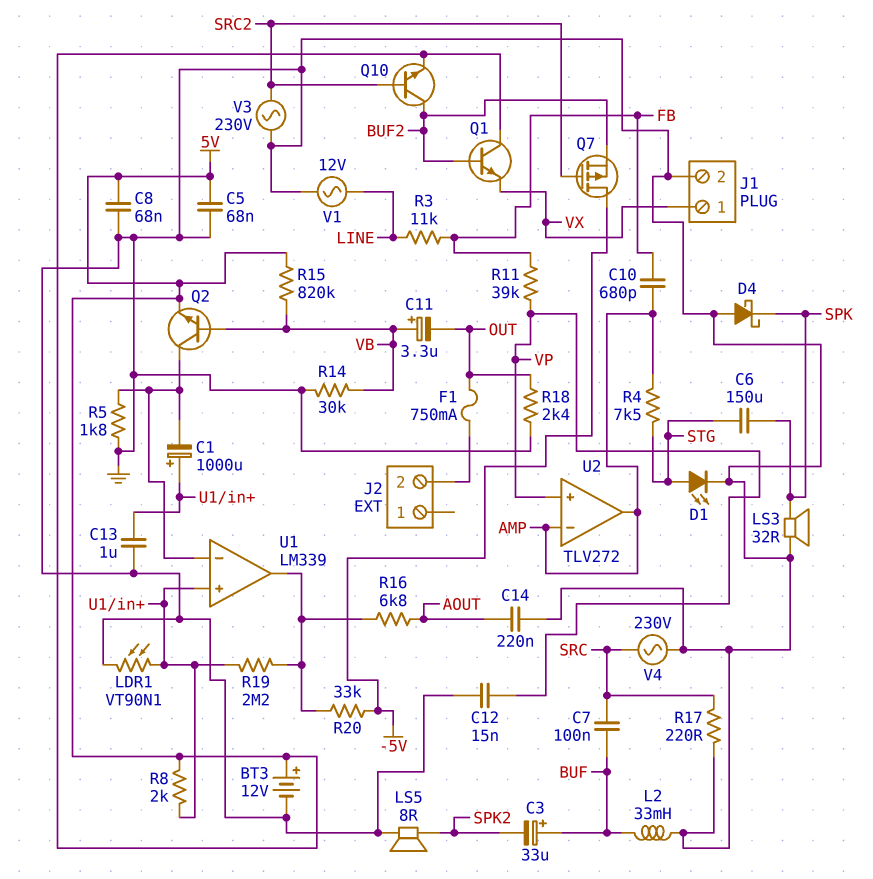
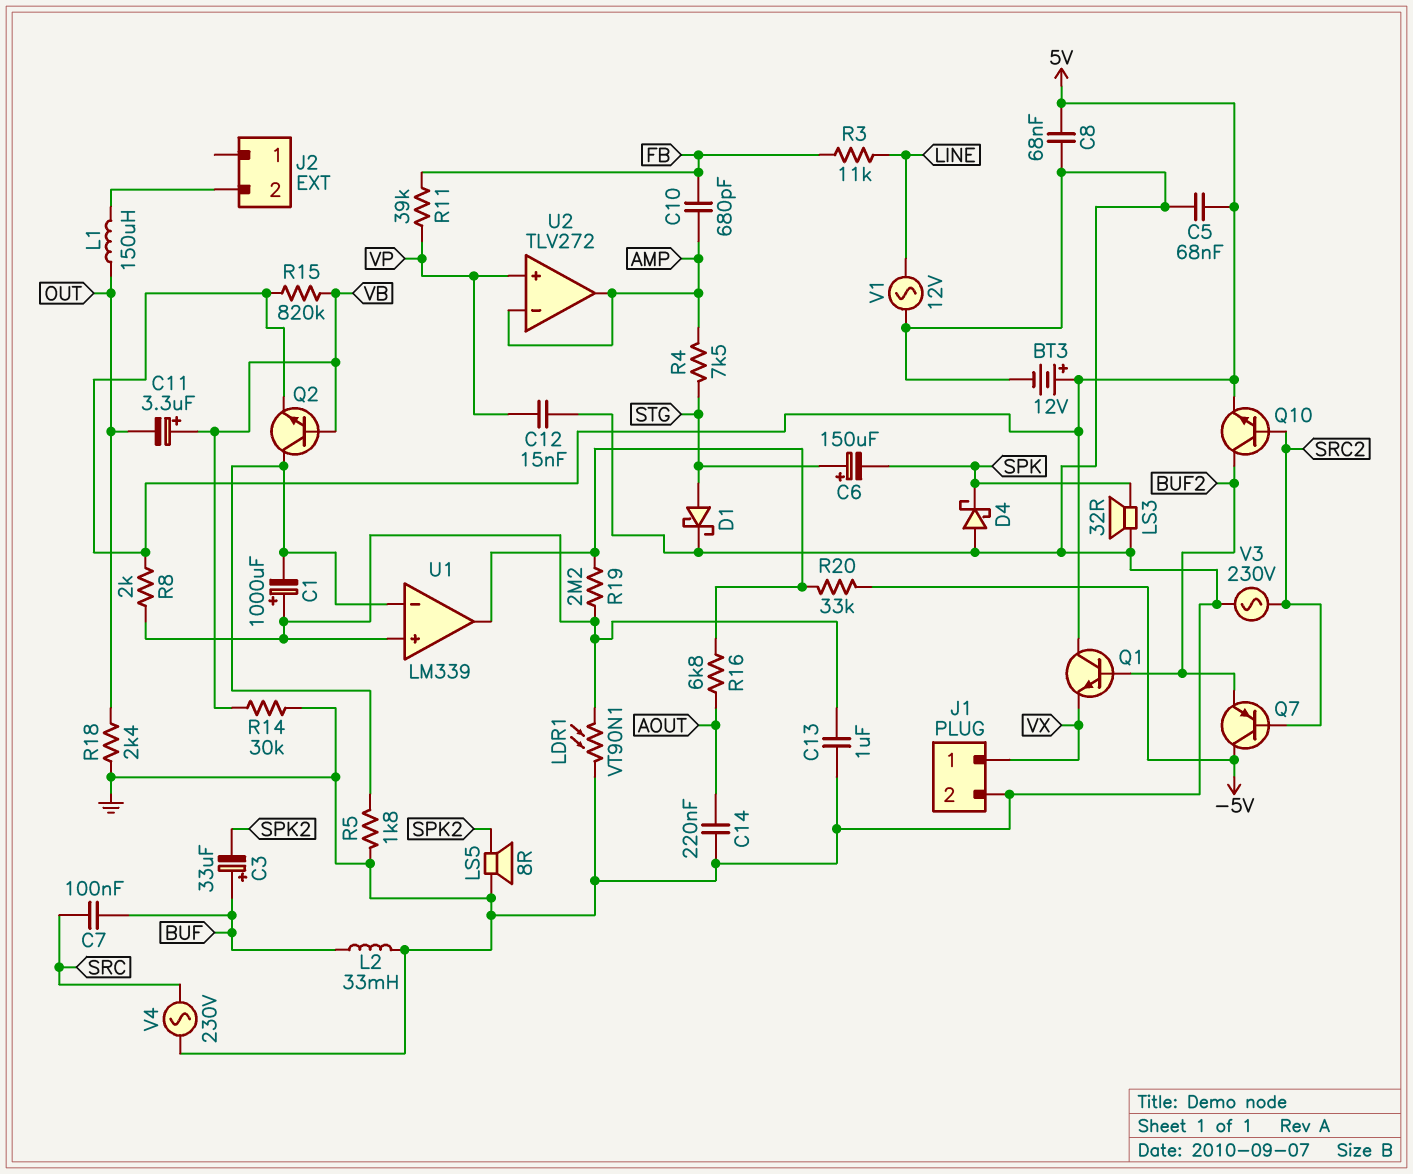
C6: 150uF (SPK, STG) -> 150uF (plus STG, minus SPK)
D1: LED (A STG, K GND) -> schottky (A STG, K GND)
F1: 750mA (J2/2, OUT) -> none
L1: none -> 150uH (J2/2, OUT)
Q7: PMOS (G SRC2, D -5V, S BUF2) -> PNP (B SRC2, C -5V, E BUF2)
R17: 220 (GND, SRC) -> none

